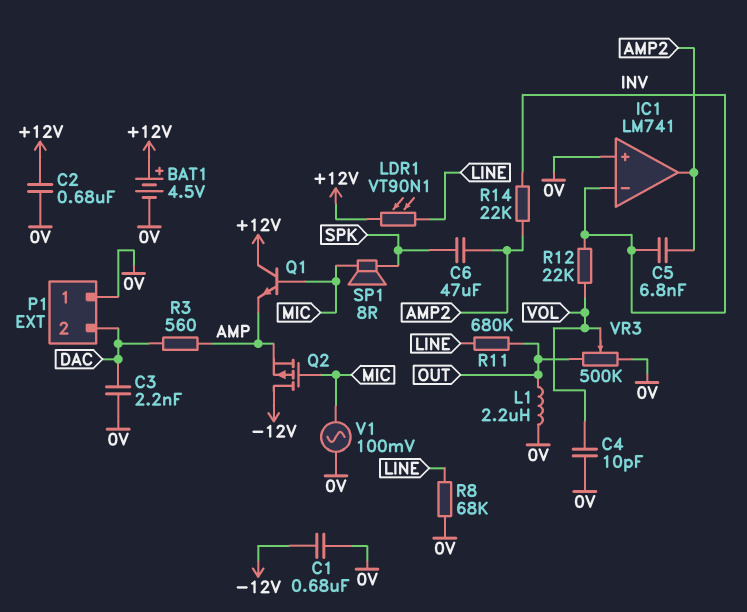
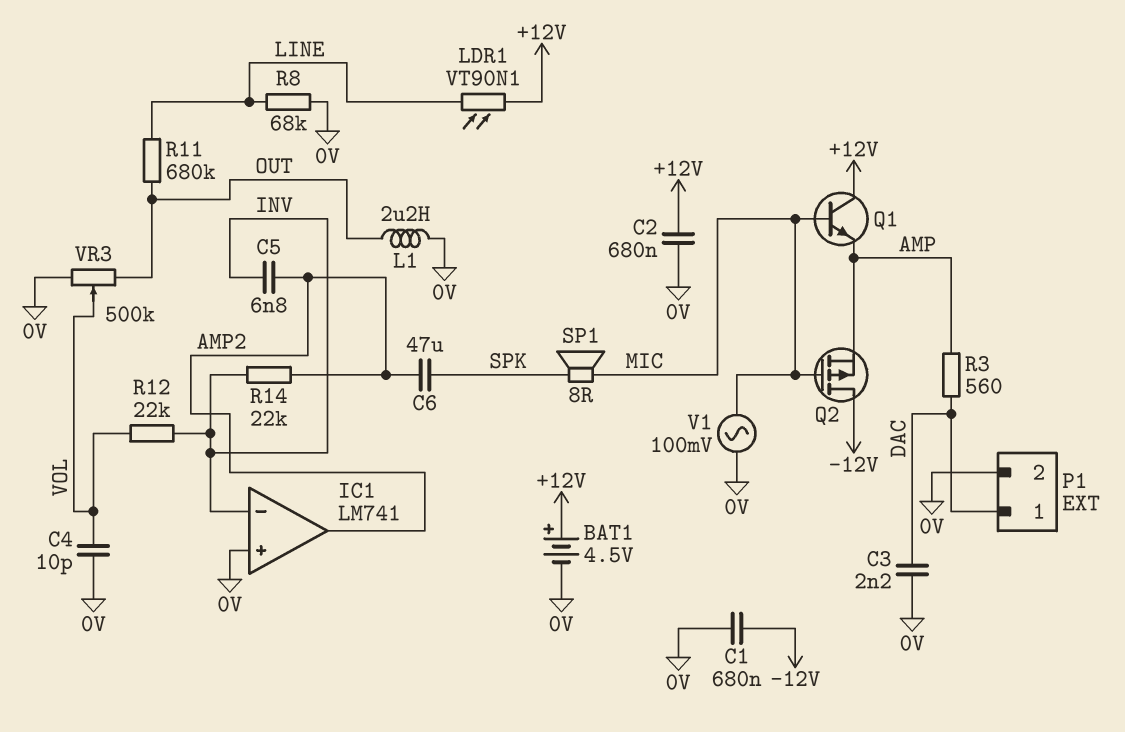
P1 pin 1: 0V -> DAC
P1 pin 2: DAC -> 0V

